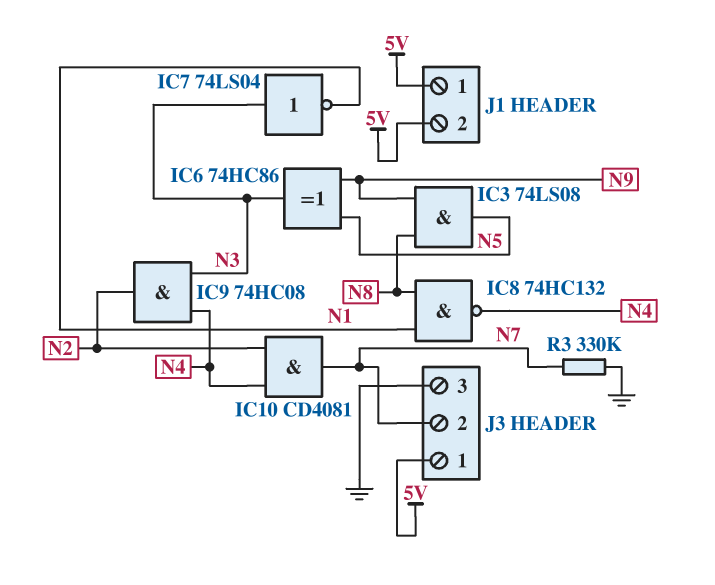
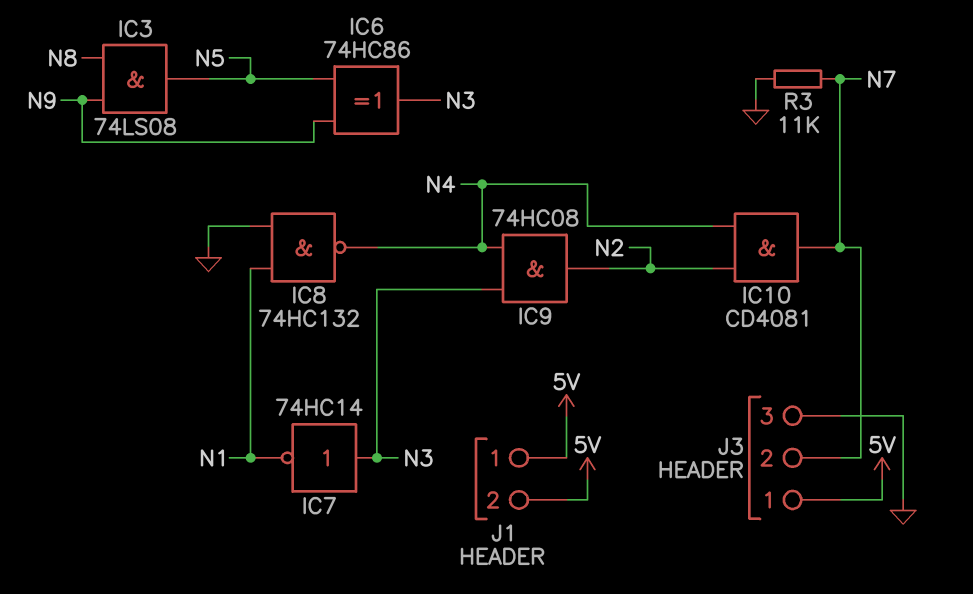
IC7: NOT 74LS04 (in N3, out N1) -> NOT 74HC14 (in N3, out N1)
IC8: NAND 74HC132 (in N1, in N8, out N4) -> NAND 74HC132 (in GND, in N1, out N4)
R3: 330k (GND, N7) -> 11k (GND, N7)

